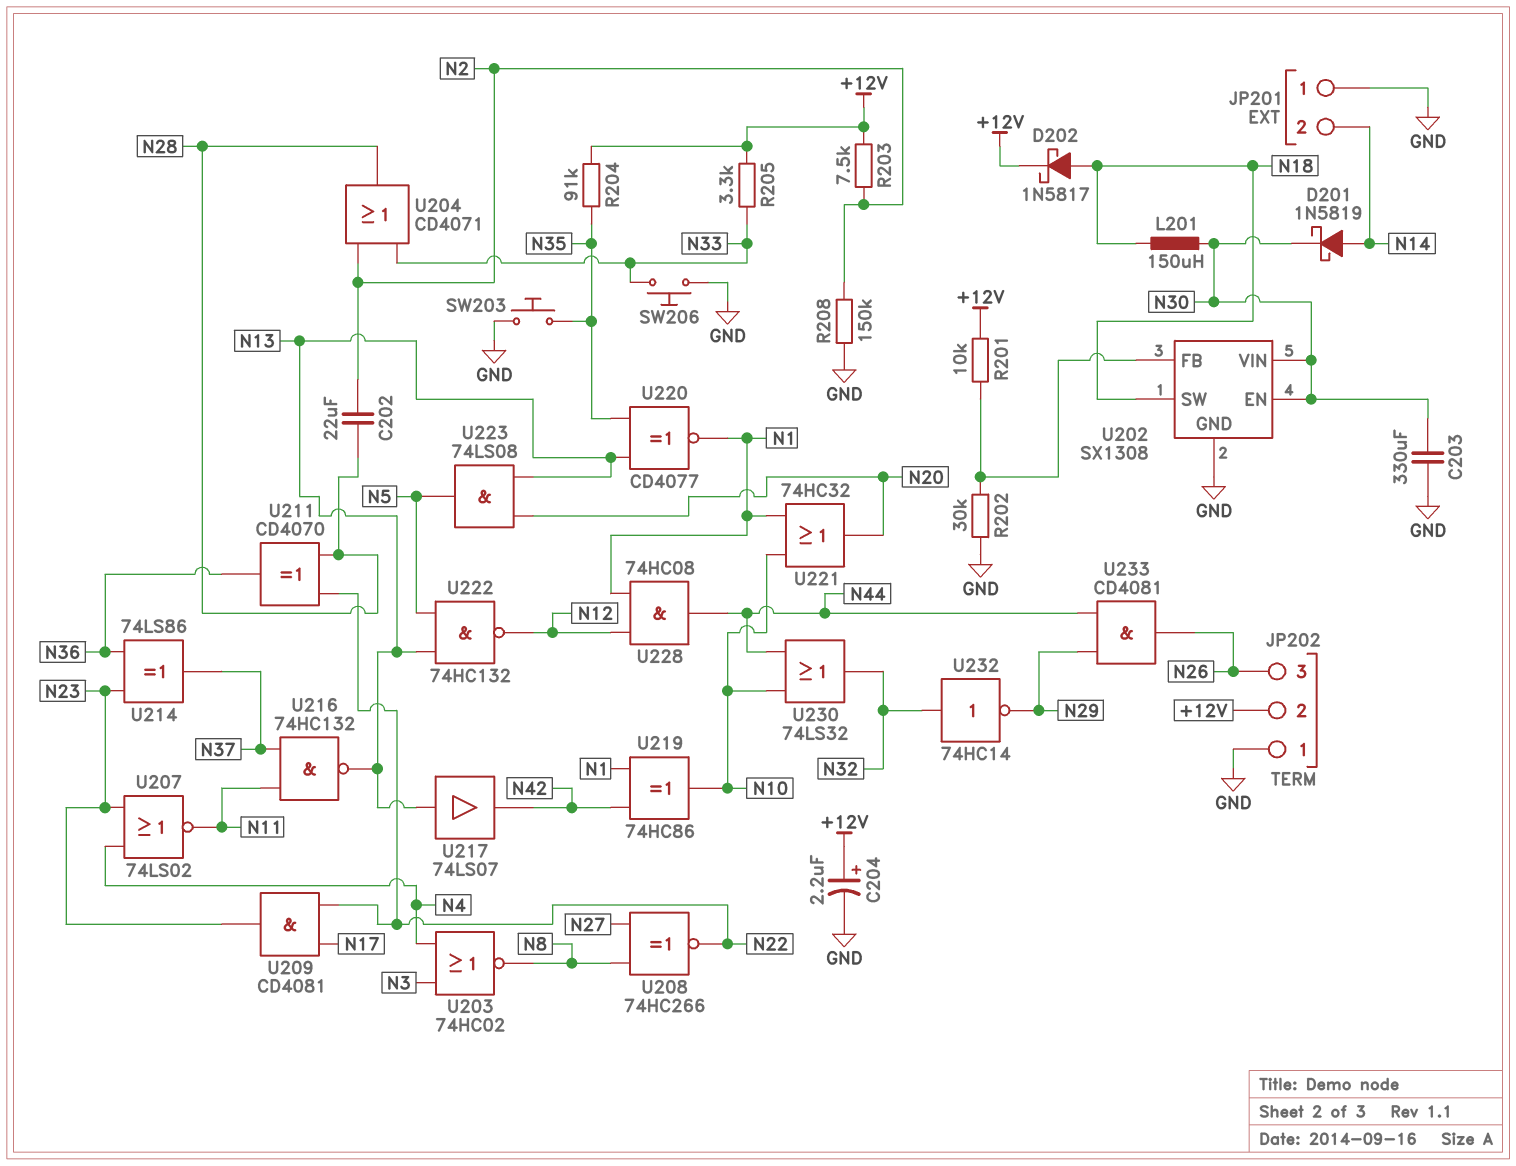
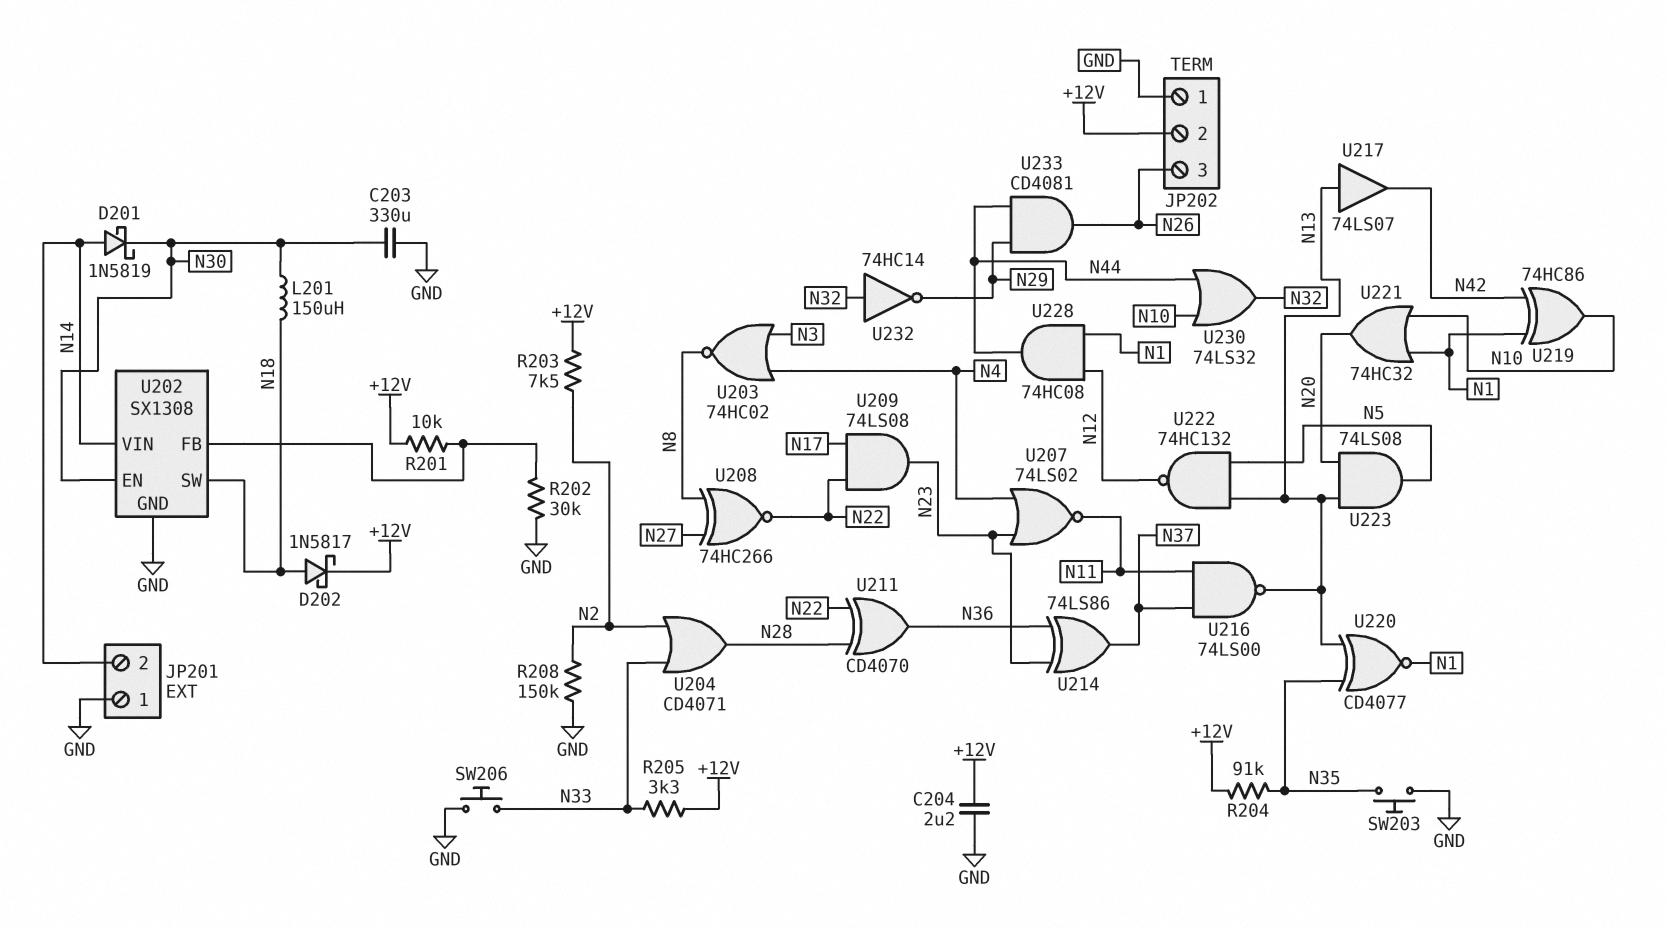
C202: 22uF (N2, N28) -> none
C204: 2.2uF (plus +12V, minus GND) -> 2.2uF (+12V, GND)
U202 pin VIN: N30 -> N14
U209: AND CD4081 (in N17, in N22, out N23) -> AND 74LS08 (in N17, in N22, out N23)
U216: NAND 74HC132 (in N11, in N37, out N13) -> NAND 74LS00 (in N11, in N37, out N13)

